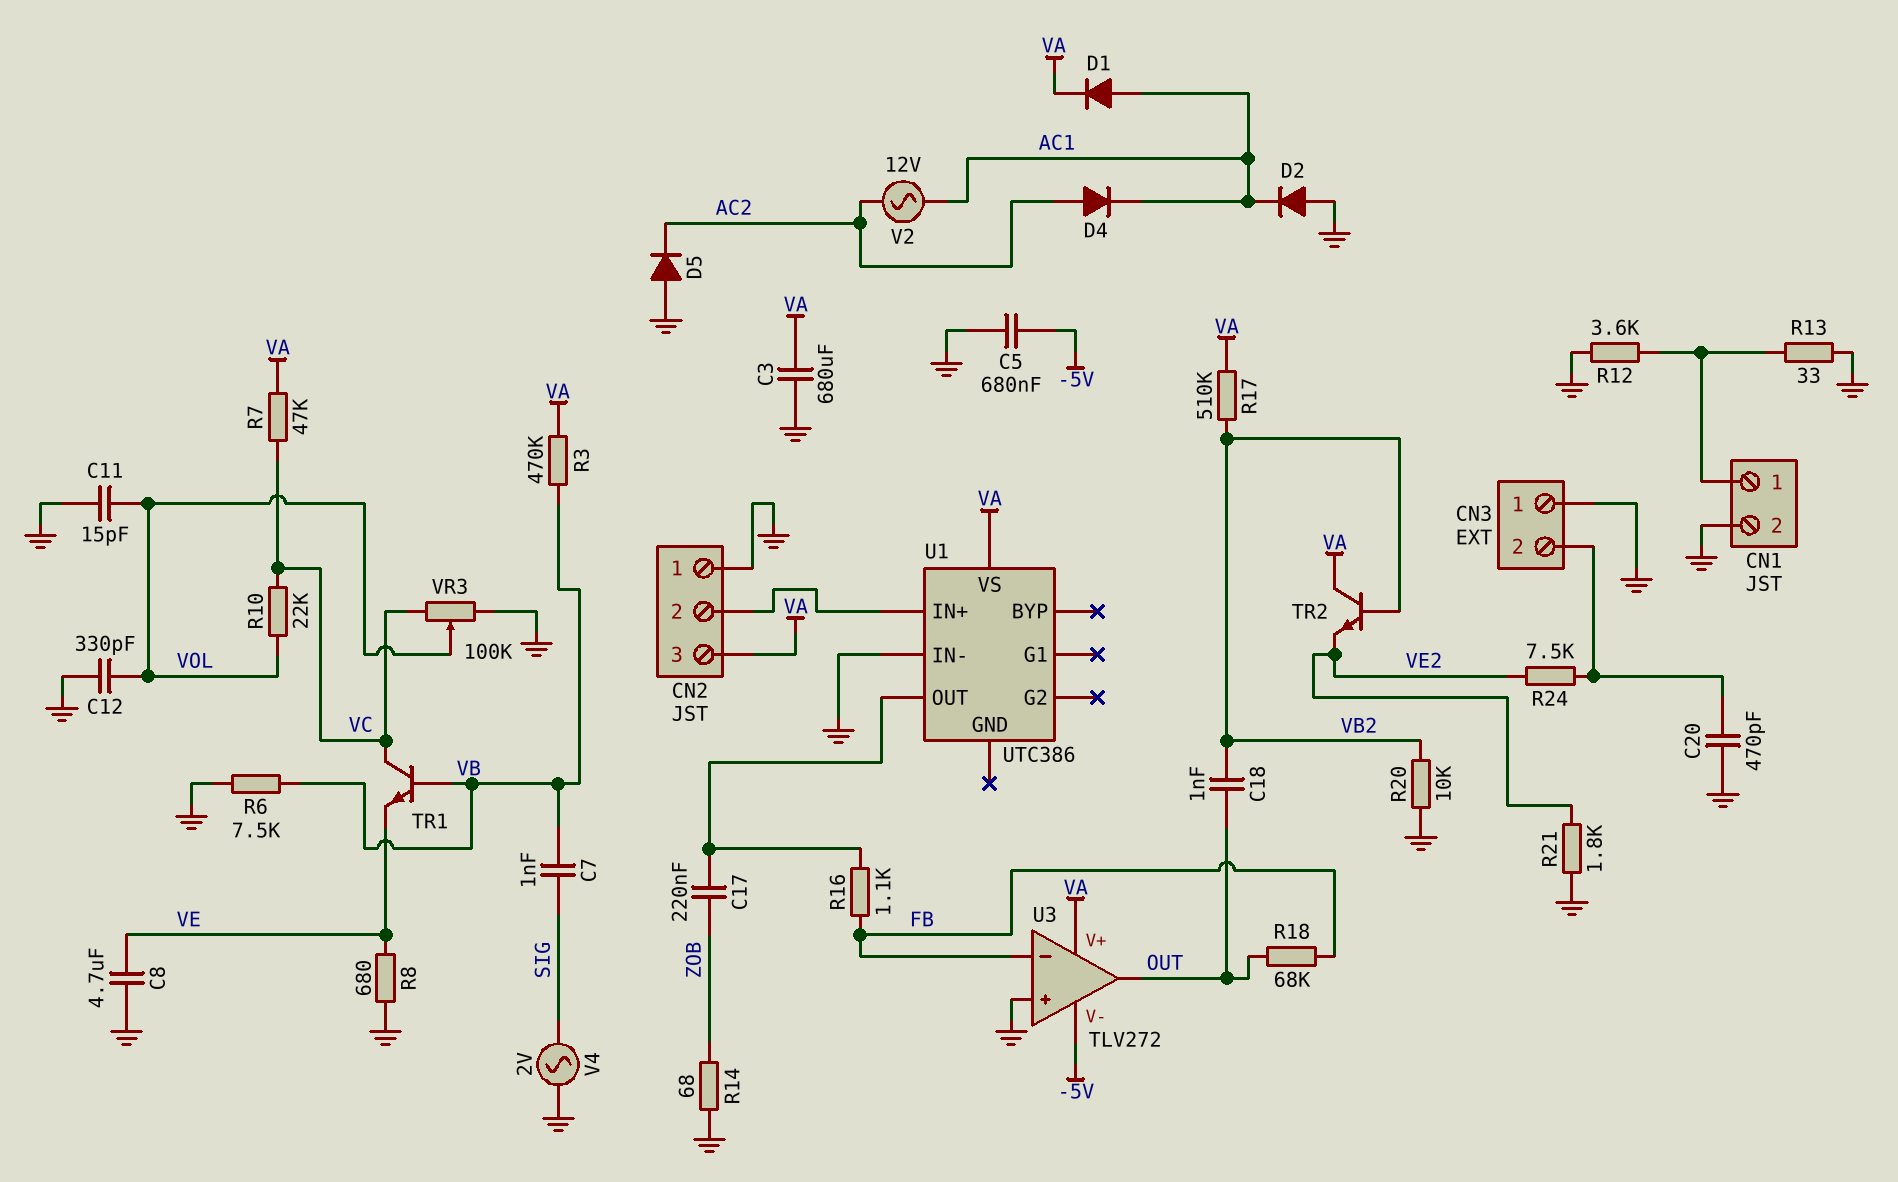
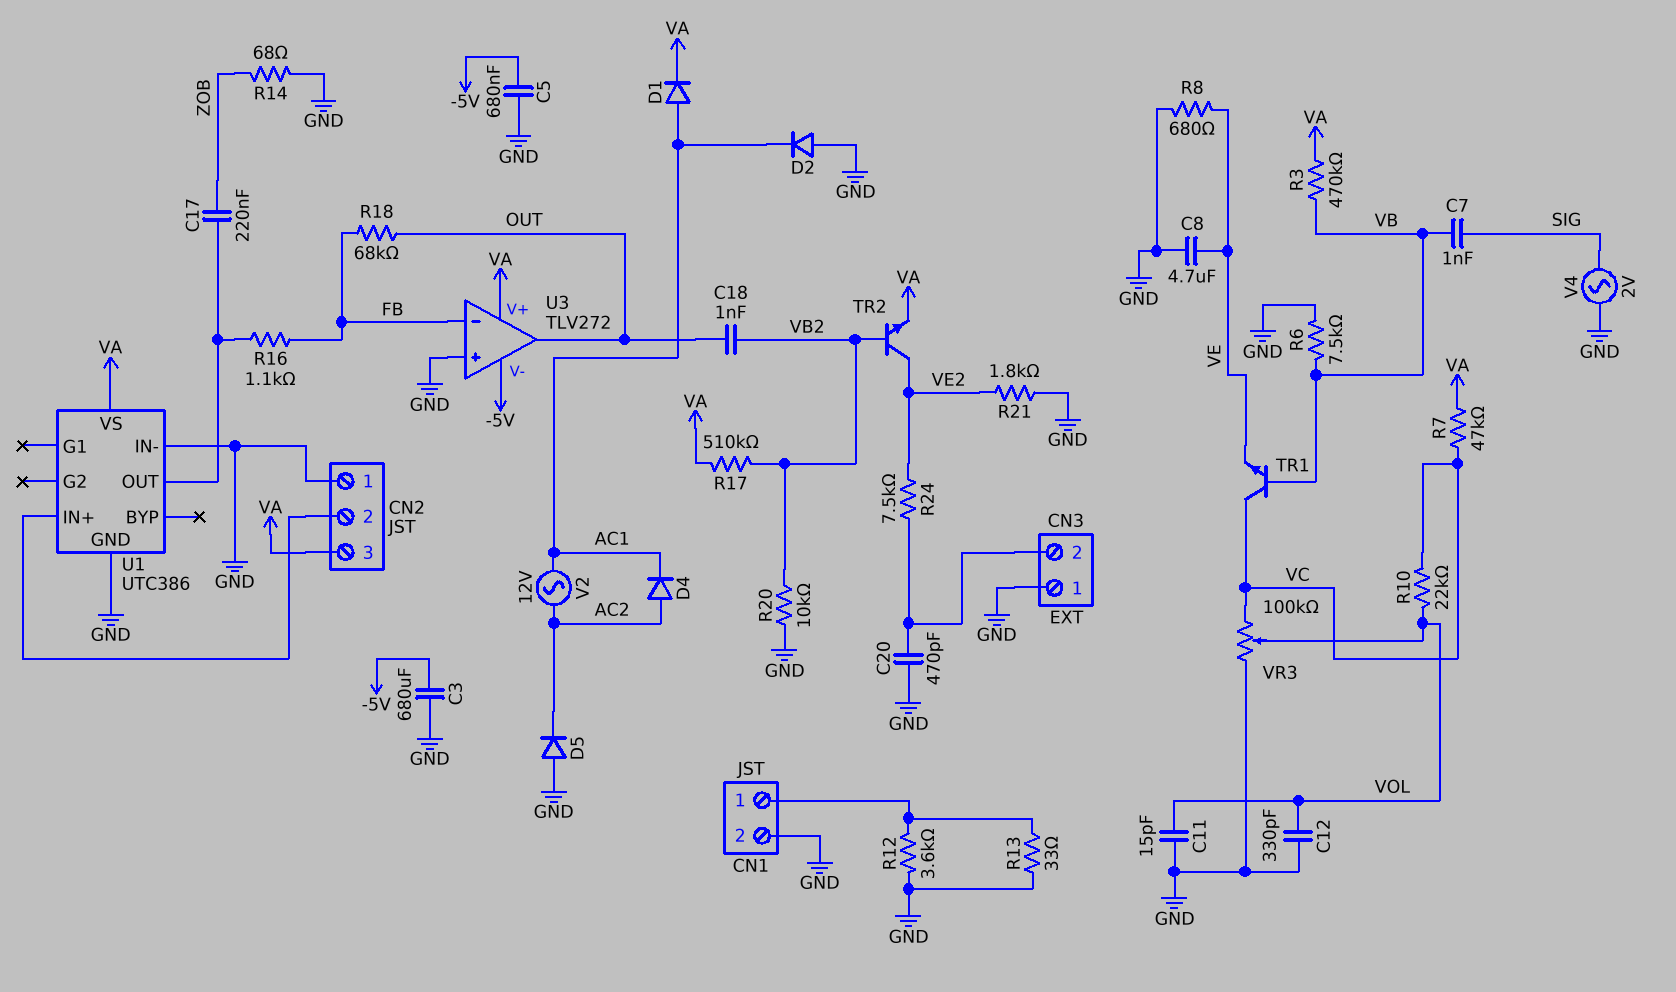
C3: 680uF (GND, VA) -> 680uF (-5V, GND)
TR2: NPN (B VB2, C VA, E VE2) -> NPN (B VB2, C VE2, E VA)
U1 pin GND: none -> GND

